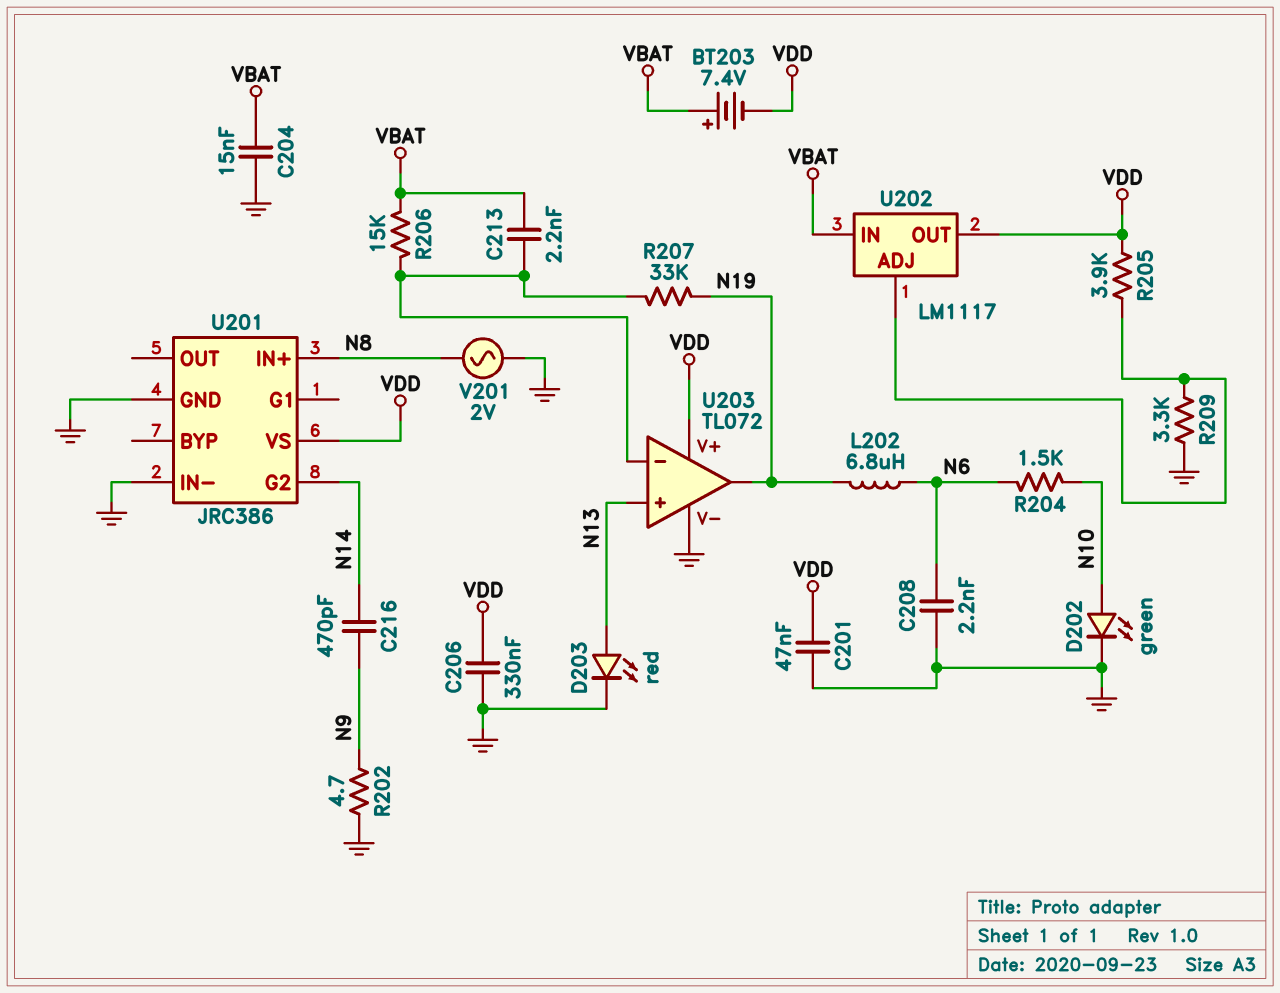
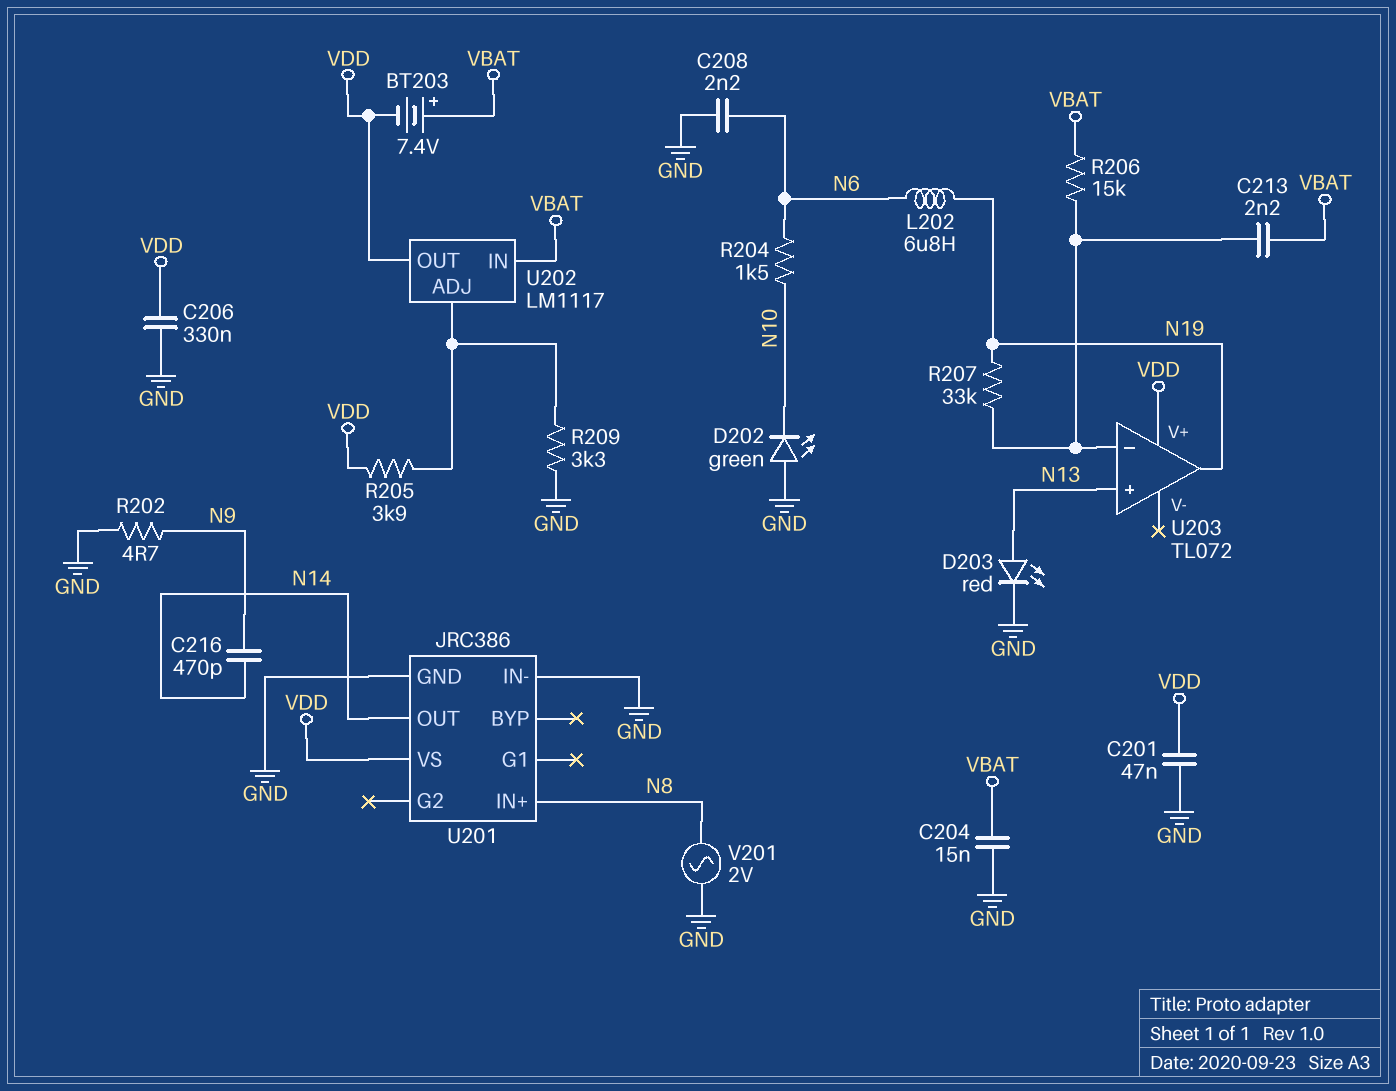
D202: LED green (A N10, K GND) -> LED green (A GND, K N10)
U201 pin G2: N14 -> none
U201 pin OUT: none -> N14
U203 pin V-: GND -> none

